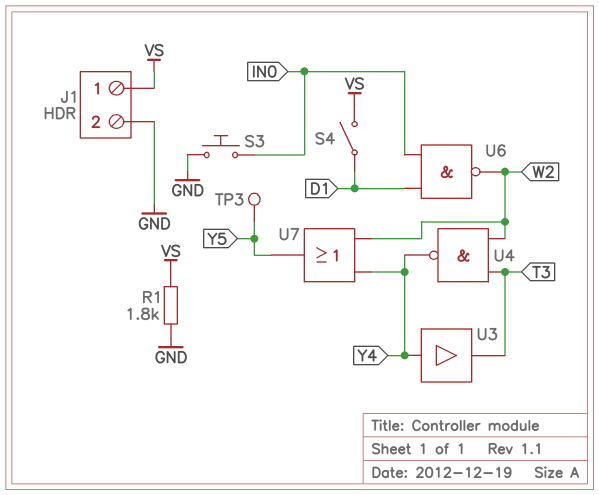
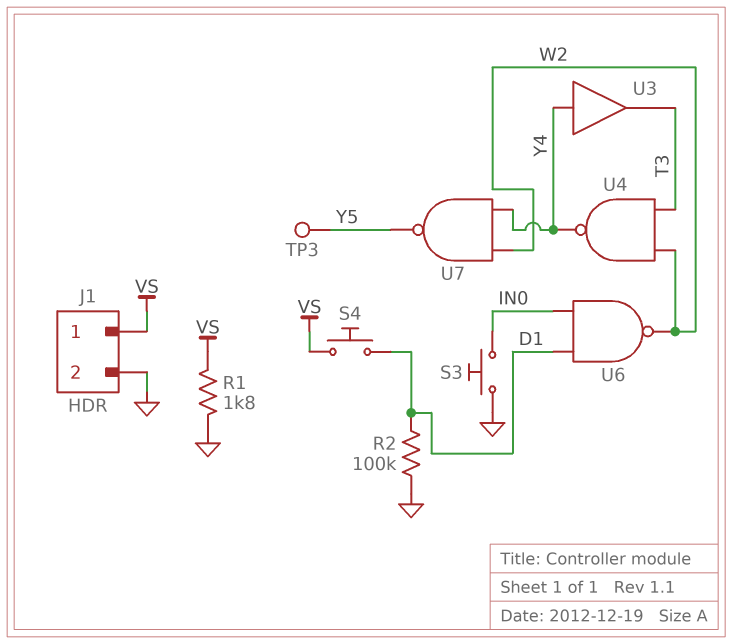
R2: none -> 100k (D1, GND)
S4: switch (D1, VS) -> button (D1, VS)
U7: OR (in W2, in Y4, out Y5) -> NAND (in W2, in Y4, out Y5)

